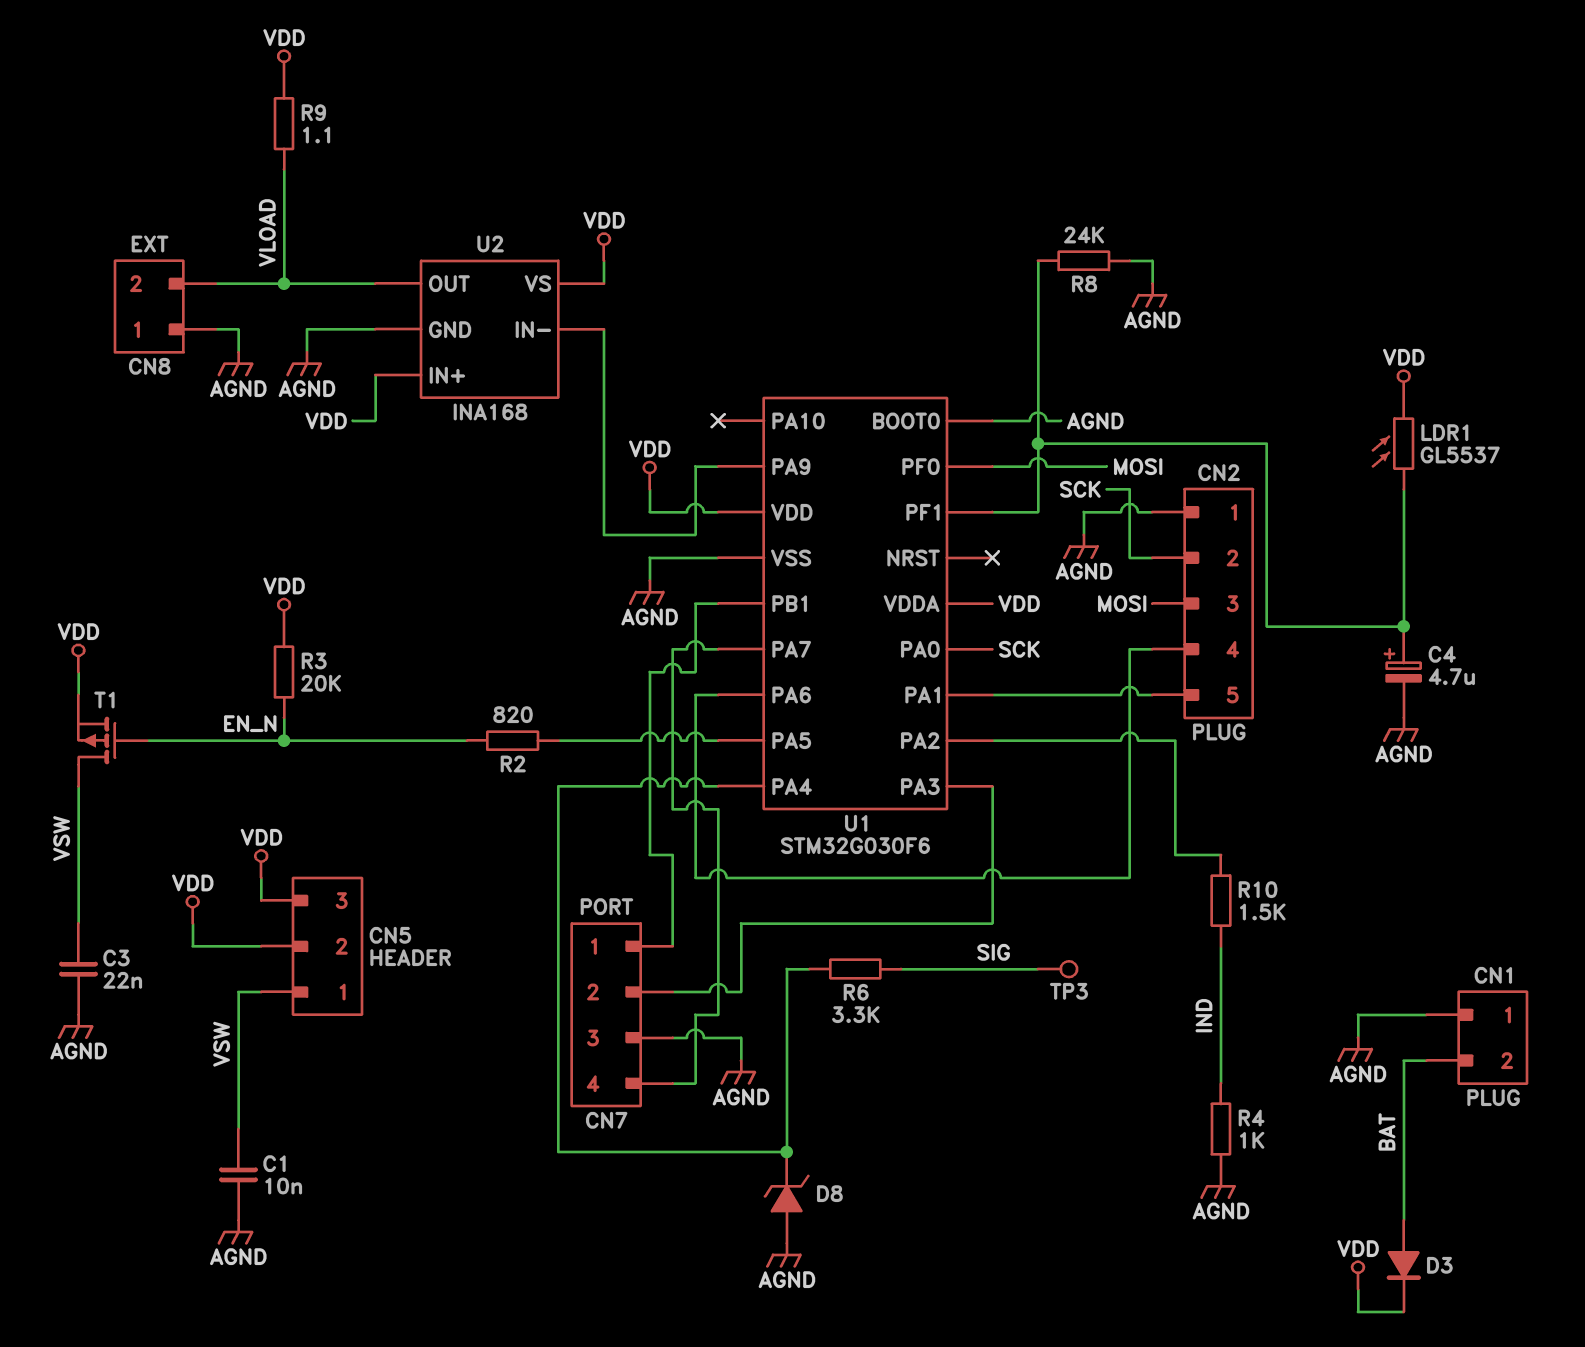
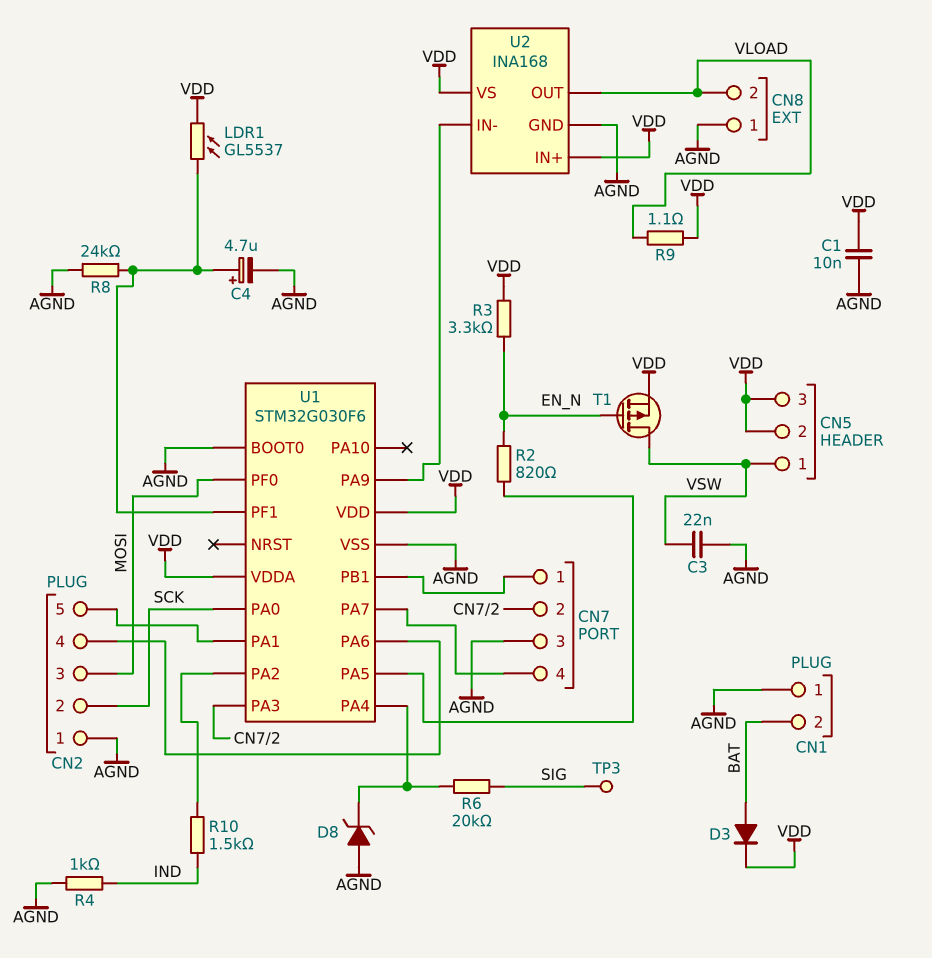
C1: 10nF (AGND, VSW) -> 10nF (AGND, VDD)
R3: 20k (EN_N, VDD) -> 3.3k (EN_N, VDD)
R6: 3.3k (SIG, U1/PA4) -> 20k (SIG, U1/PA4)

